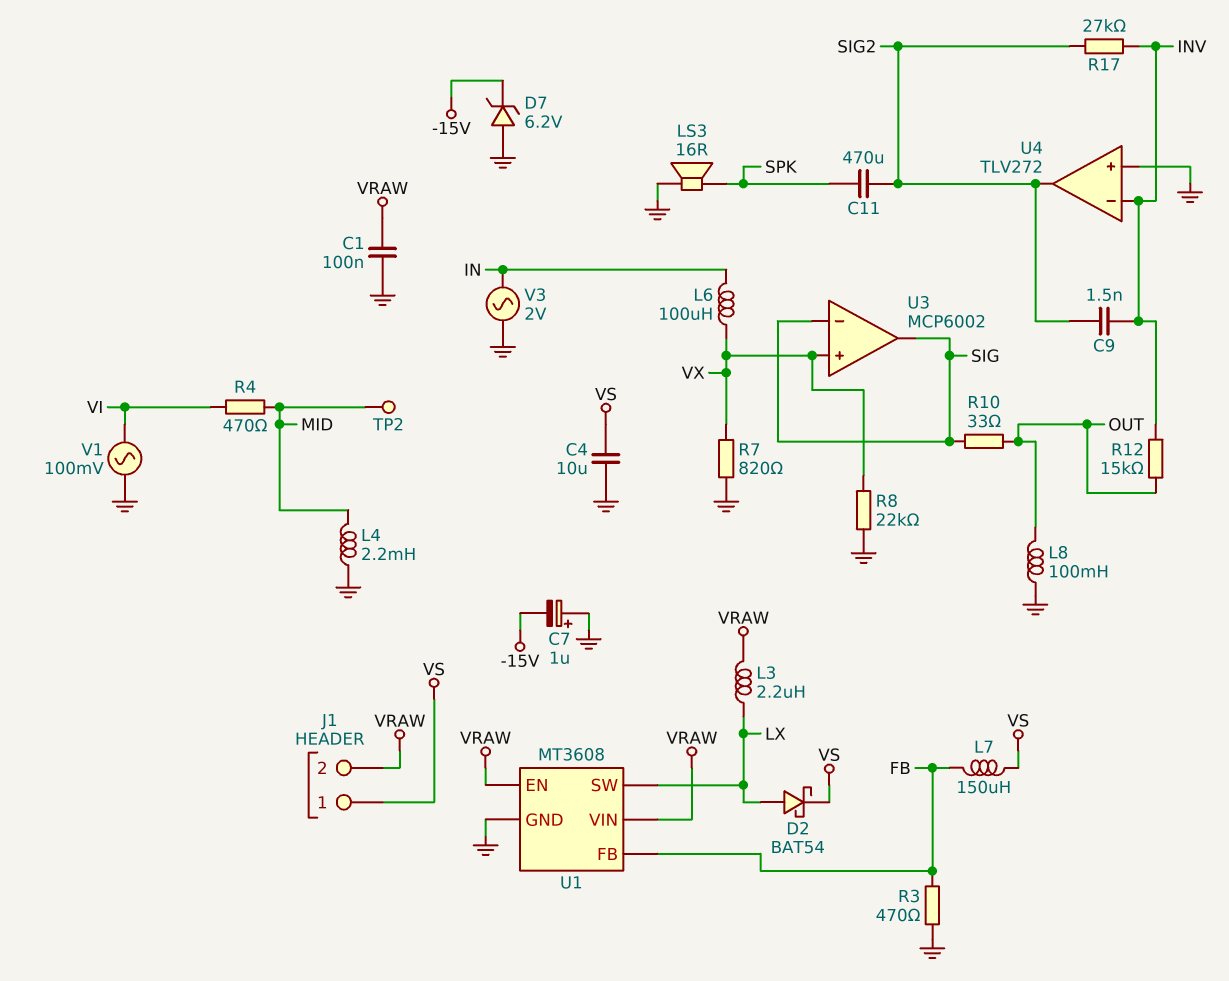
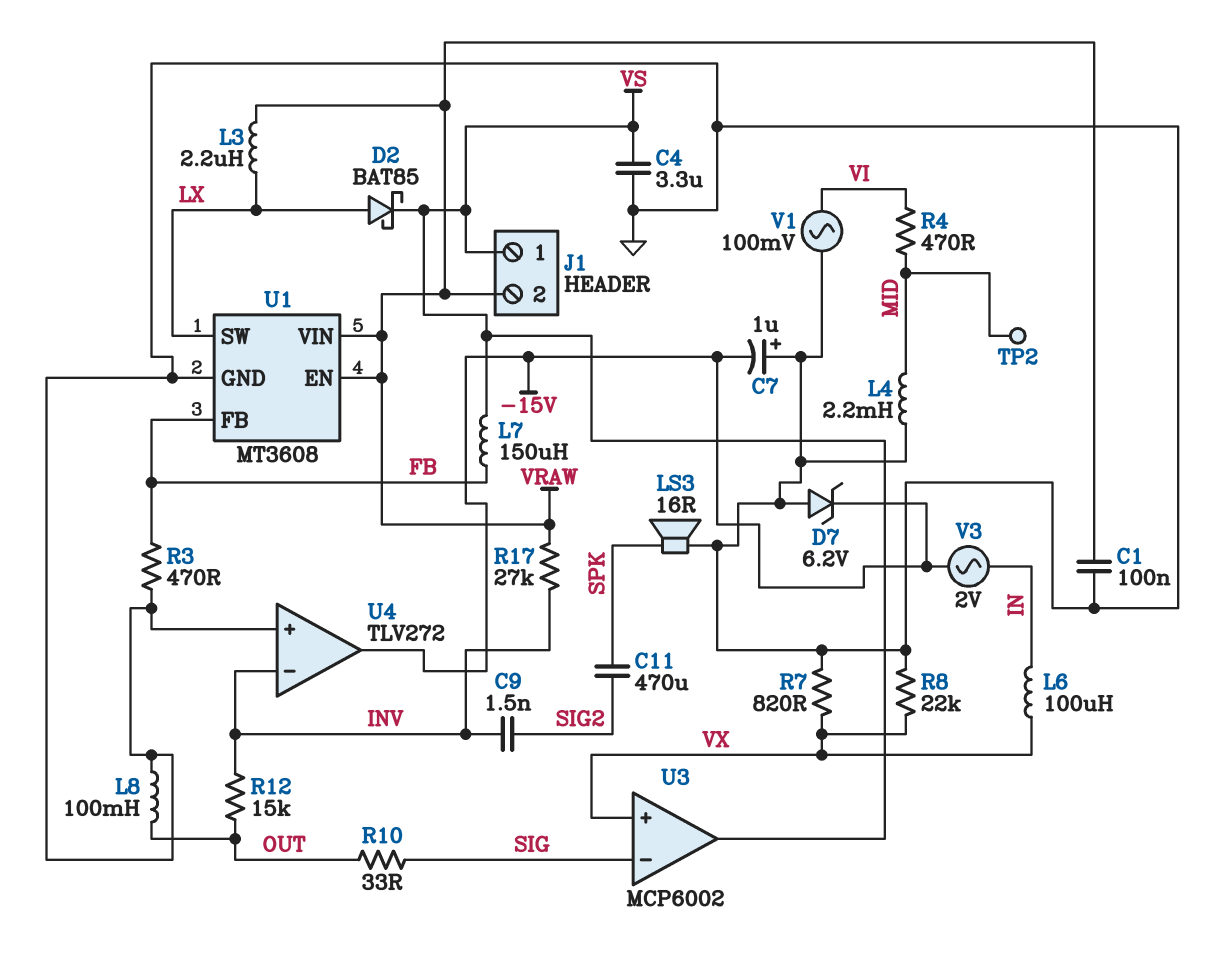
C4: 10uF (GND, VS) -> 3.3uF (GND, VS)
D2: schottky BAT54 (A LX, K VS) -> schottky BAT85 (A LX, K VS)
R17: 27k (INV, SIG2) -> 27k (INV, VRAW)
U3 pin out: SIG -> VS
U4 pin out: SIG2 -> -15V
V3: AC 2V (GND, IN) -> AC 2V (-15V, IN)

